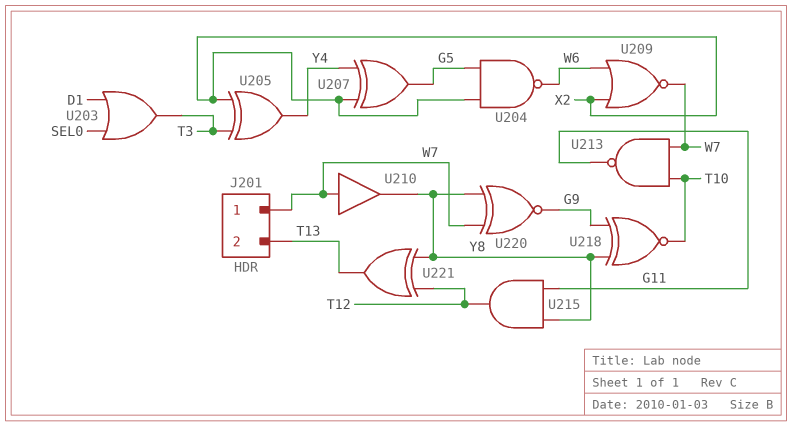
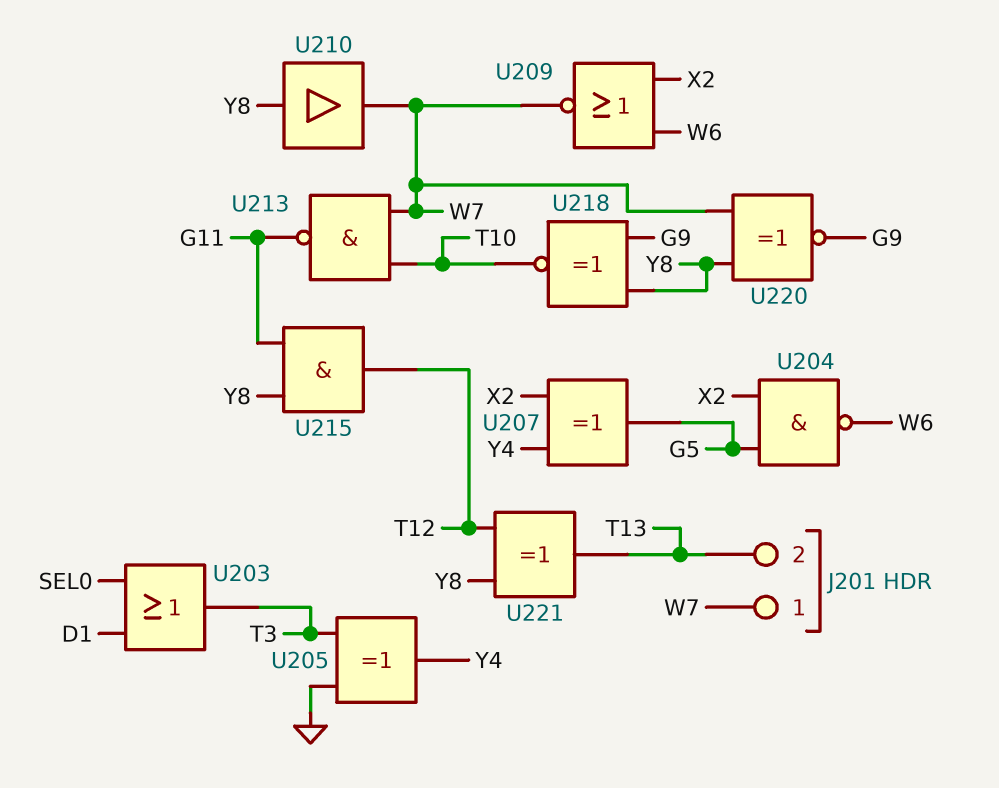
U205: XOR (in T3, in X2, out Y4) -> XOR (in GND, in T3, out Y4)
U210: buffer (in W7, out Y8) -> buffer (in Y8, out W7)

